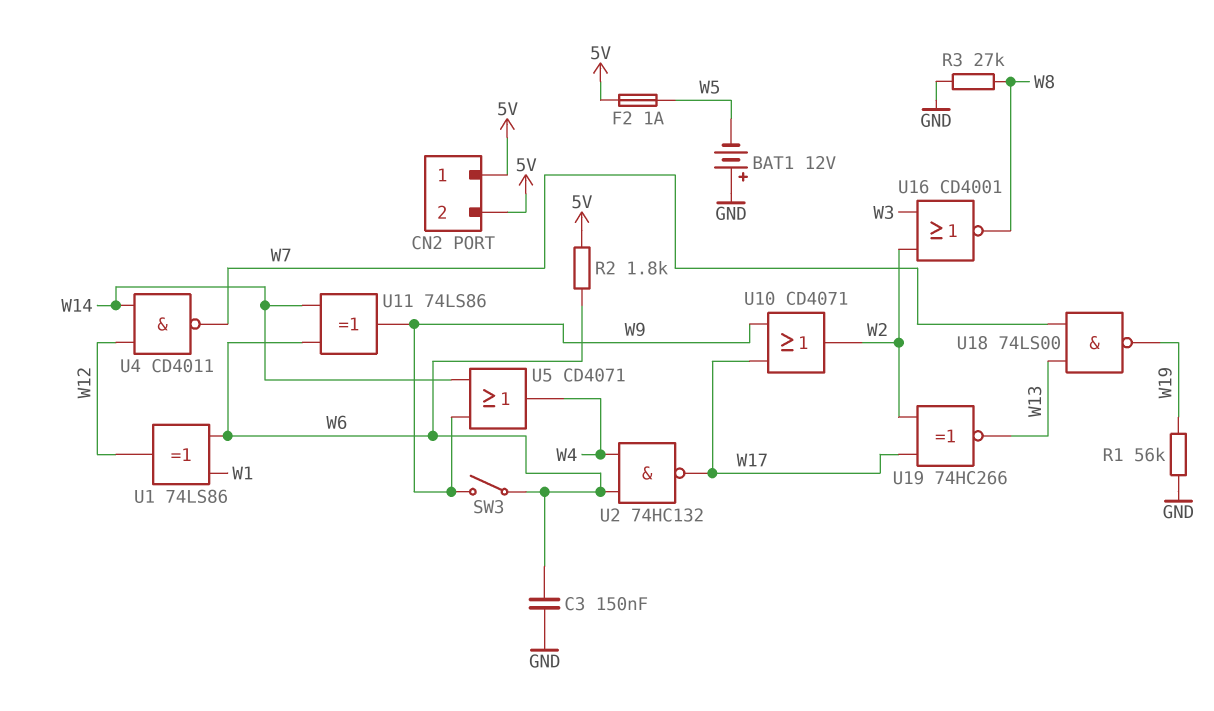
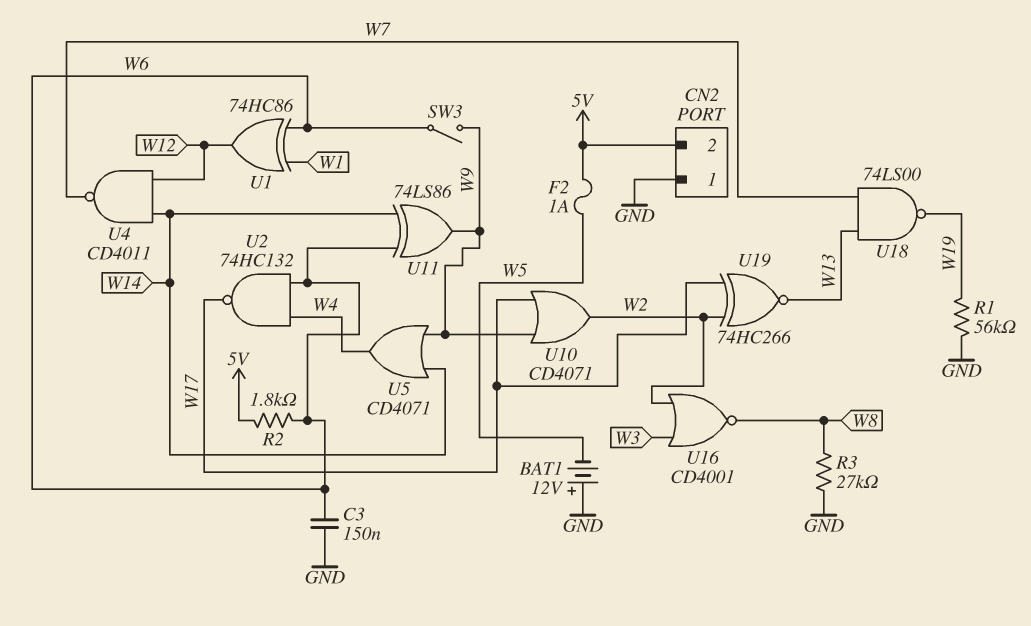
CN2 pin 1: 5V -> GND
U1: XOR 74LS86 (in W1, in W6, out W12) -> XOR 74HC86 (in W1, in W6, out W12)

